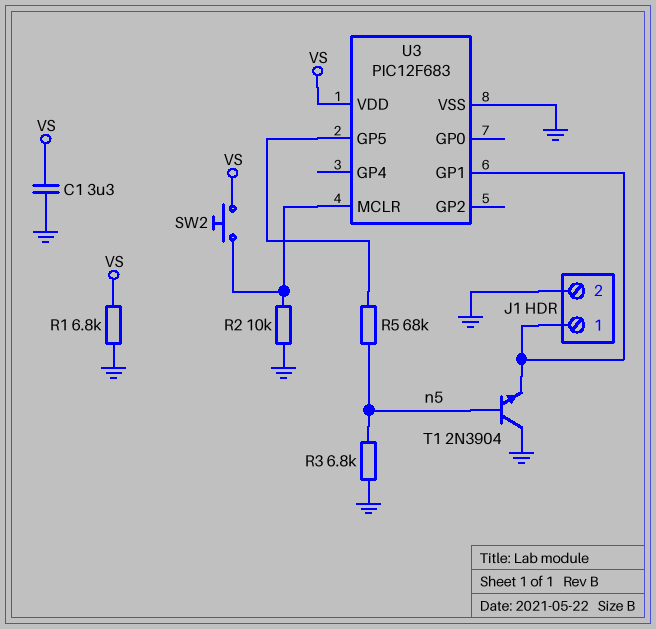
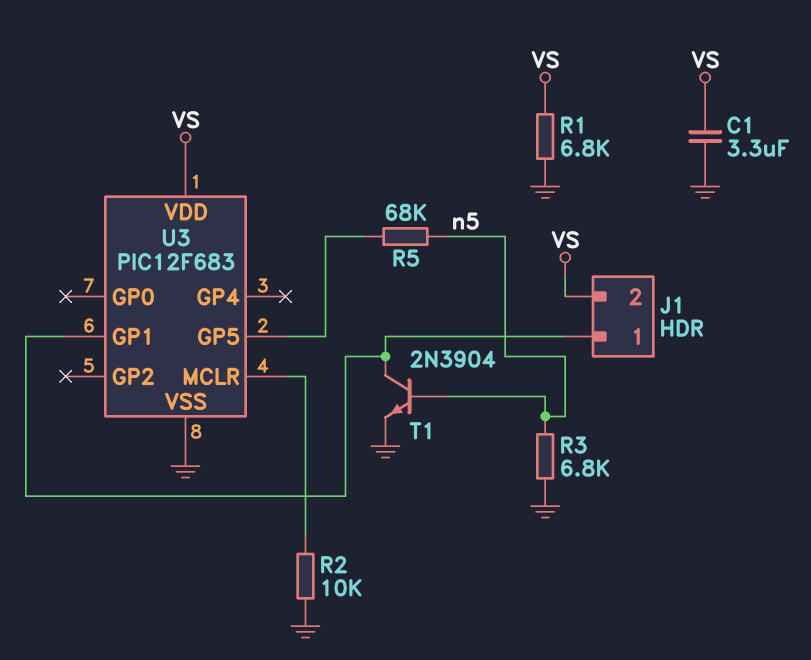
J1 pin 2: GND -> VS
SW2: button (U3/MCLR, VS) -> none
T1: NPN 2N3904 (B n5, C GND, E J1/1) -> NPN 2N3904 (B n5, C J1/1, E GND)

